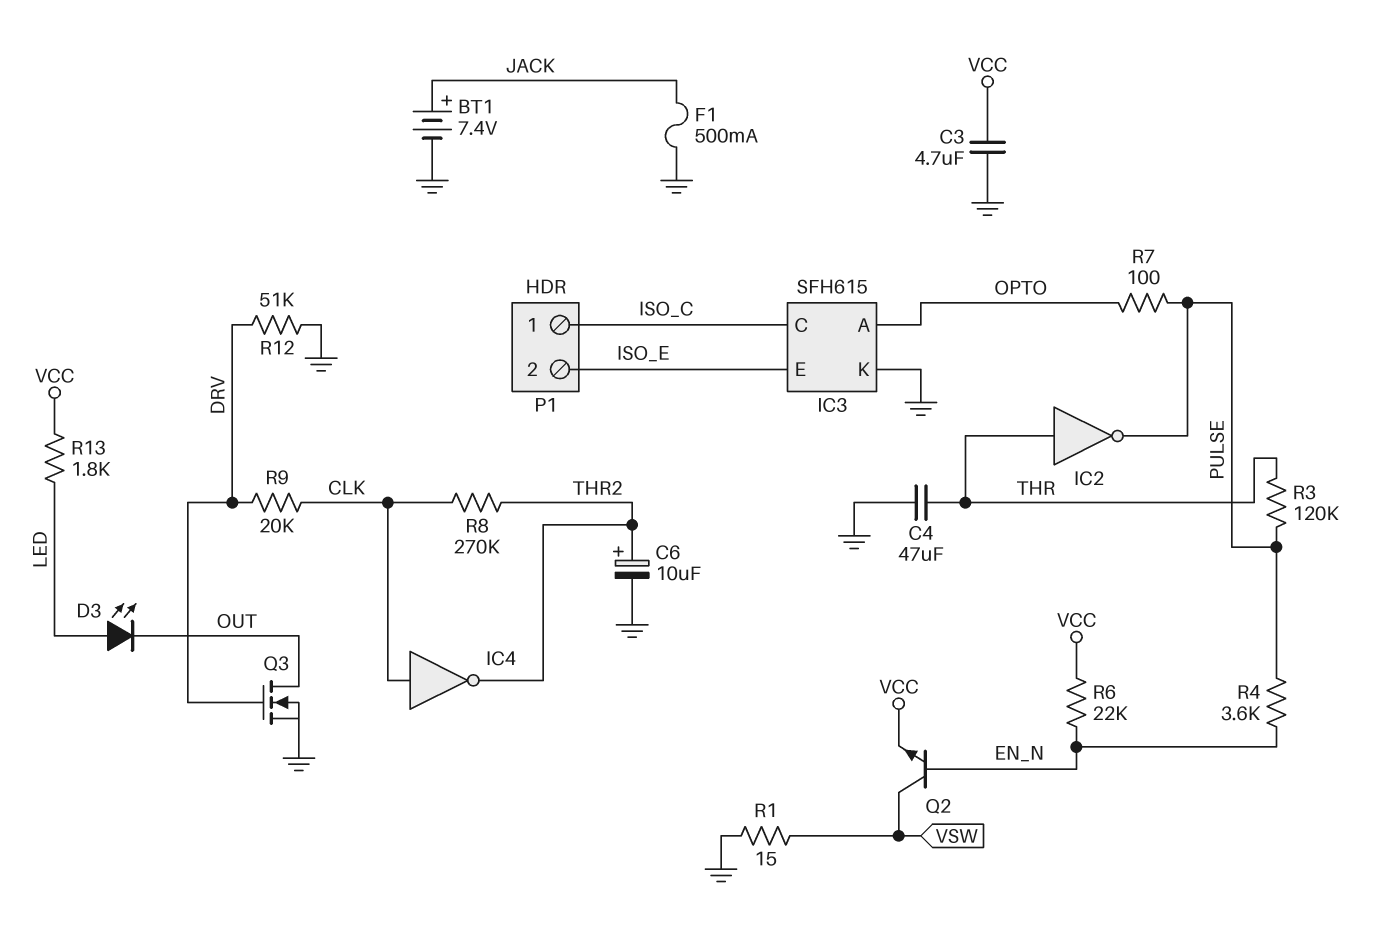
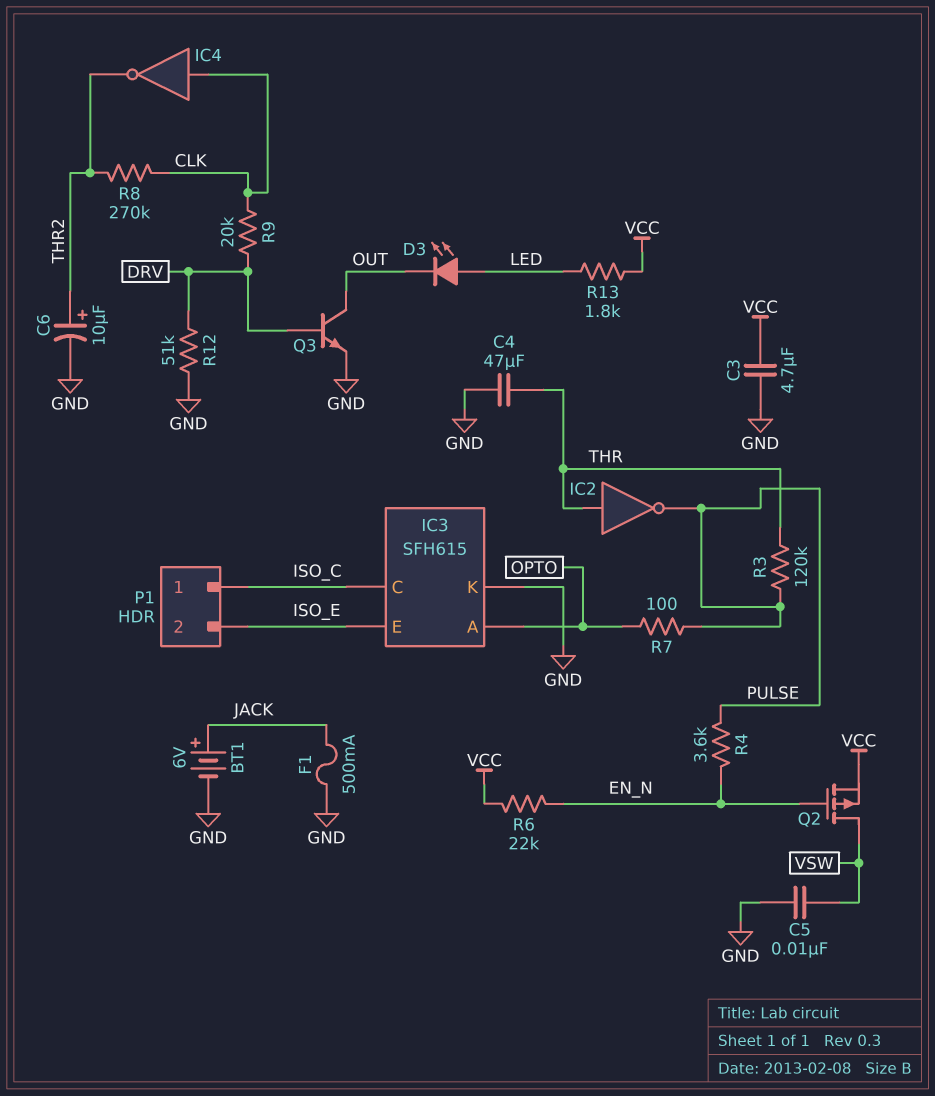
BT1: 7.4V (plus JACK, minus GND) -> 6V (plus JACK, minus GND)
C5: none -> 10nF (GND, VSW)
Q2: NPN (B EN_N, C VSW, E VCC) -> PMOS (G EN_N, D VSW, S VCC)
Q3: NMOS (G DRV, D OUT, S GND) -> NPN (B DRV, C OUT, E GND)
R1: 15 (GND, VSW) -> none

